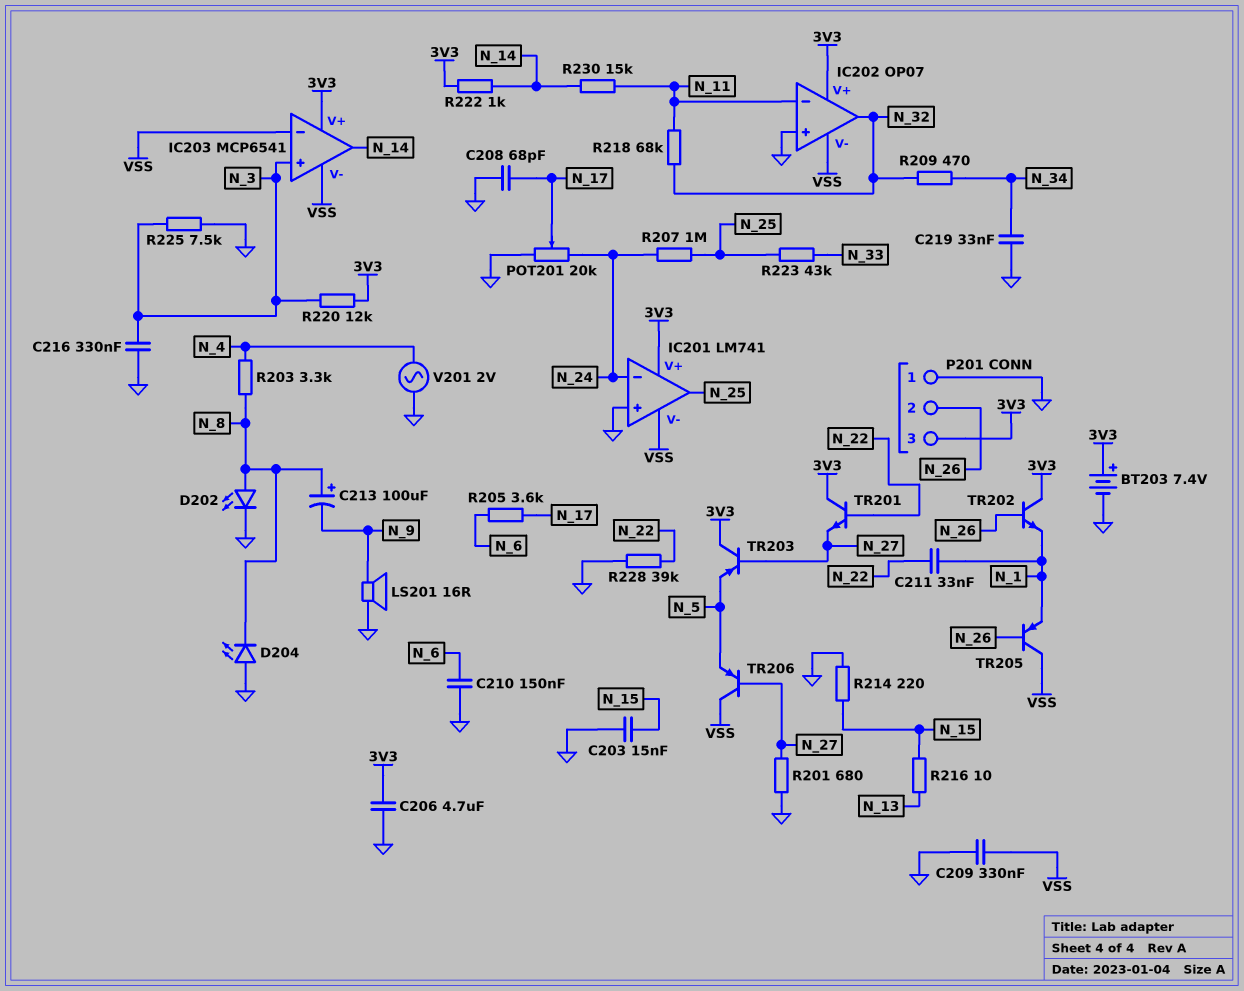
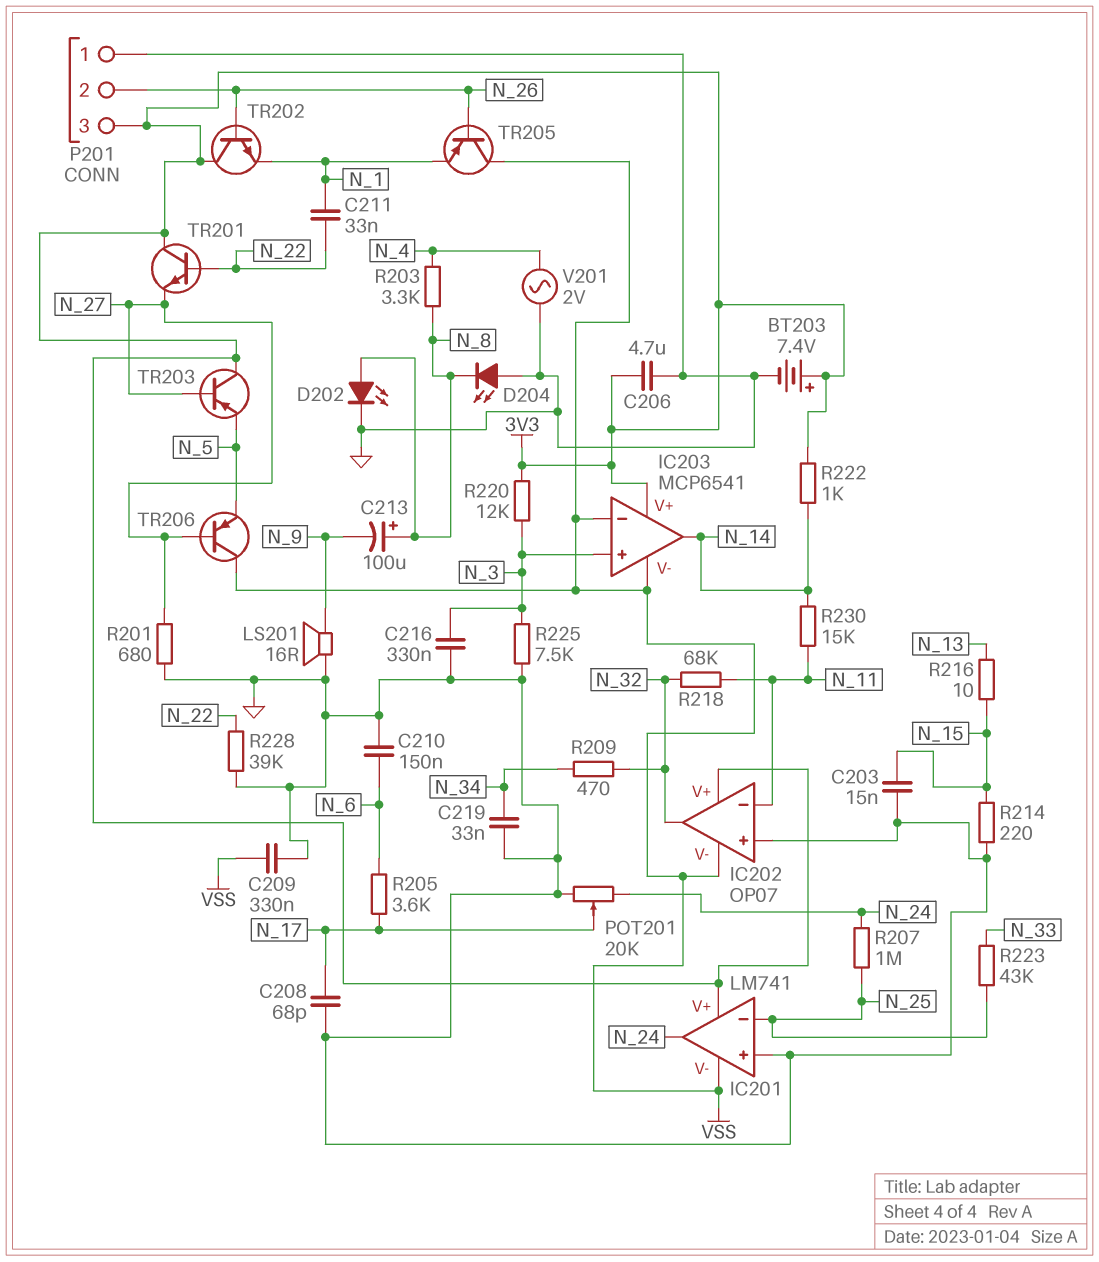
IC201 pin in-: N_24 -> N_25
IC201 pin out: N_25 -> N_24

